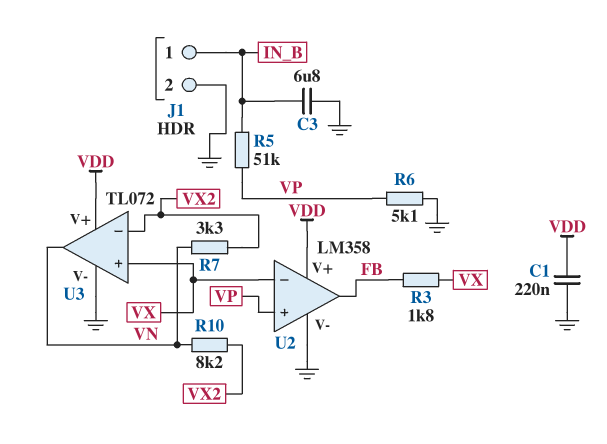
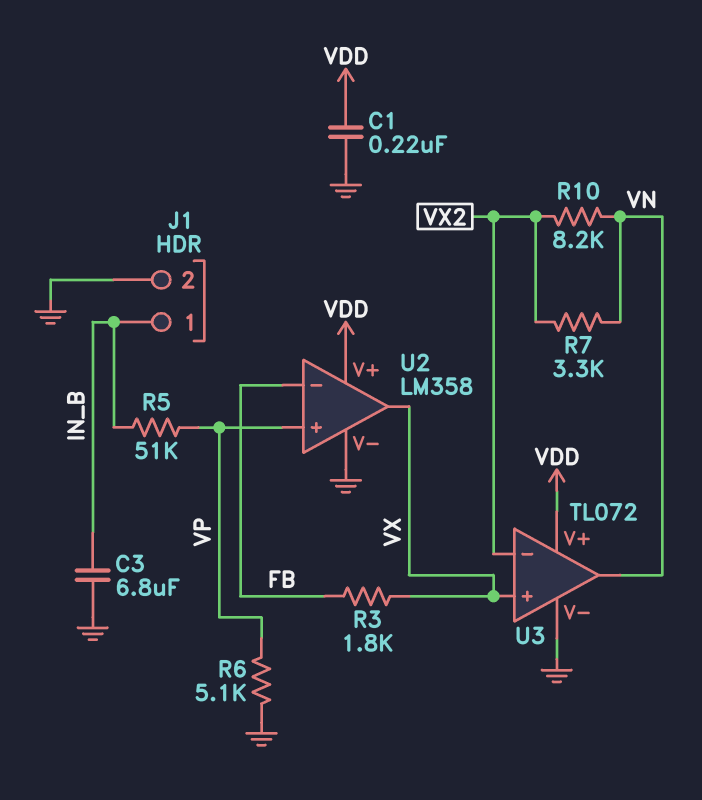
U2 pin in-: VX -> FB
U2 pin out: FB -> VX

